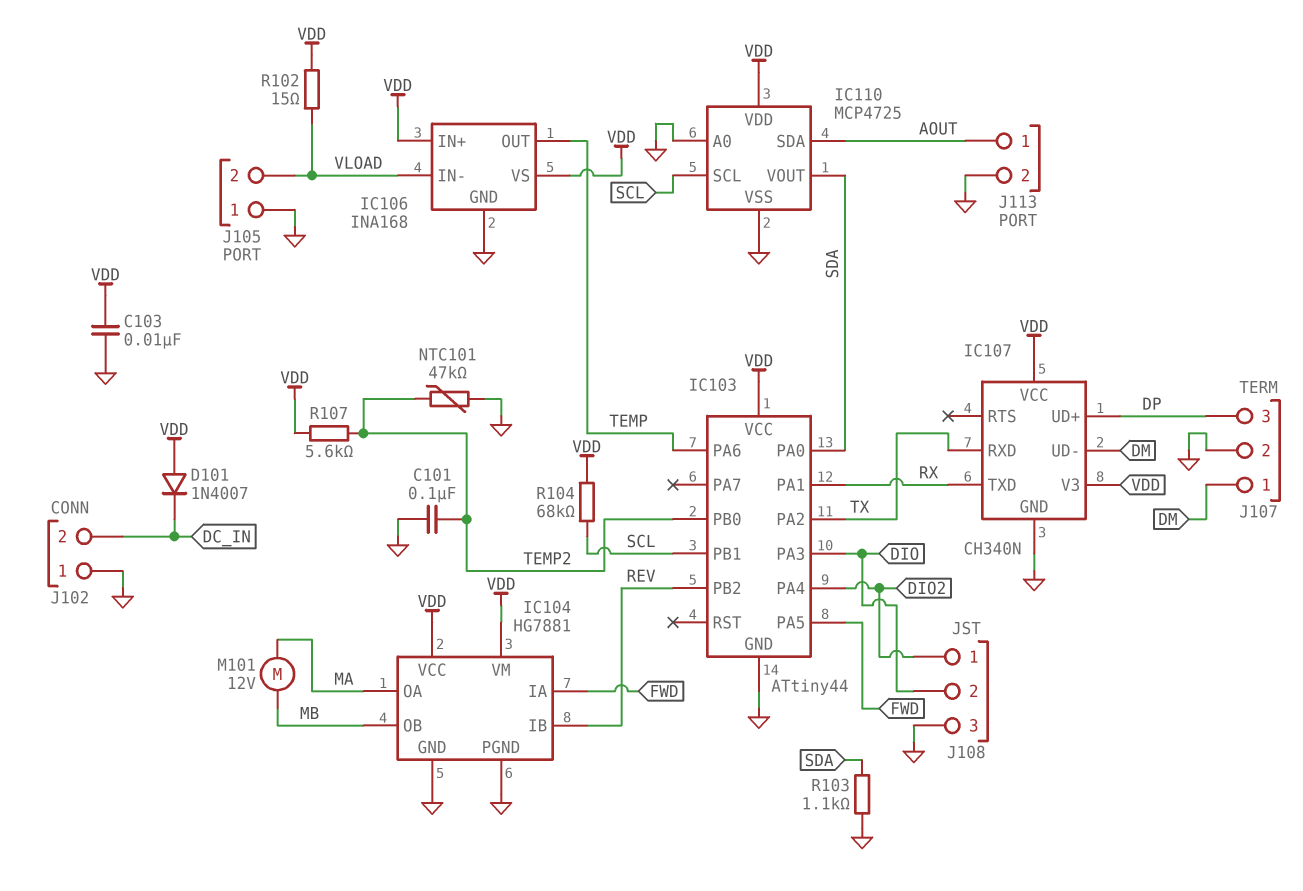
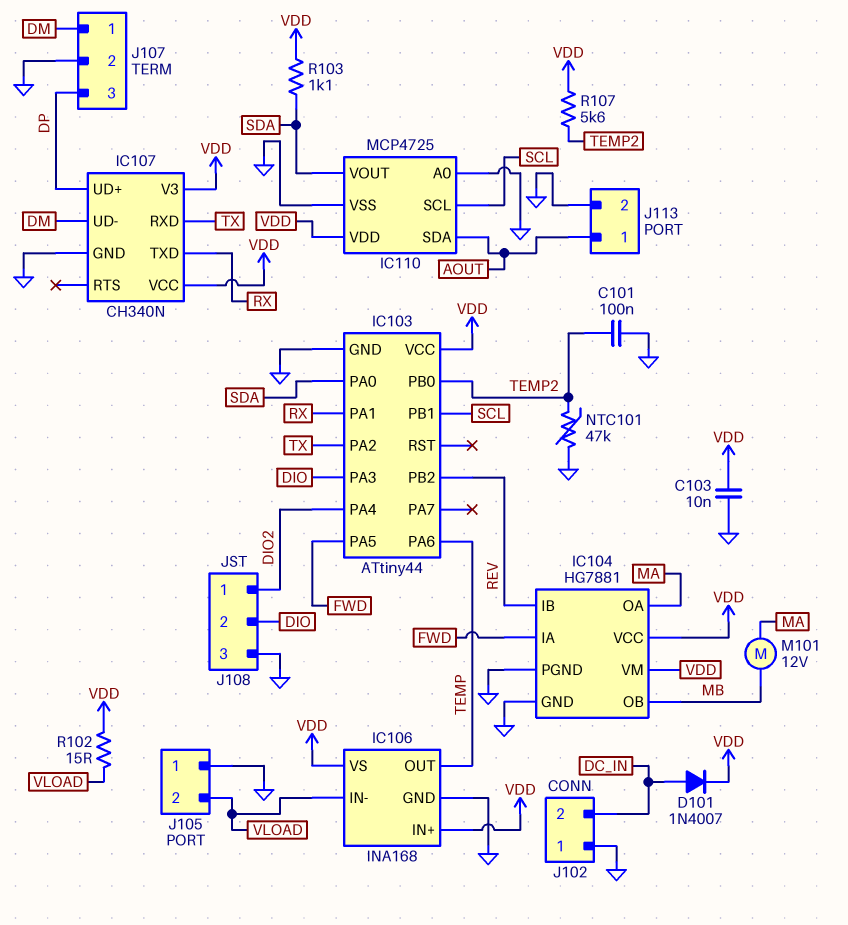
D101: diode 1N4007 (A VDD, K DC_IN) -> diode 1N4007 (A DC_IN, K VDD)
R103: 1.1k (GND, SDA) -> 1.1k (SDA, VDD)
R104: 68k (SCL, VDD) -> none

